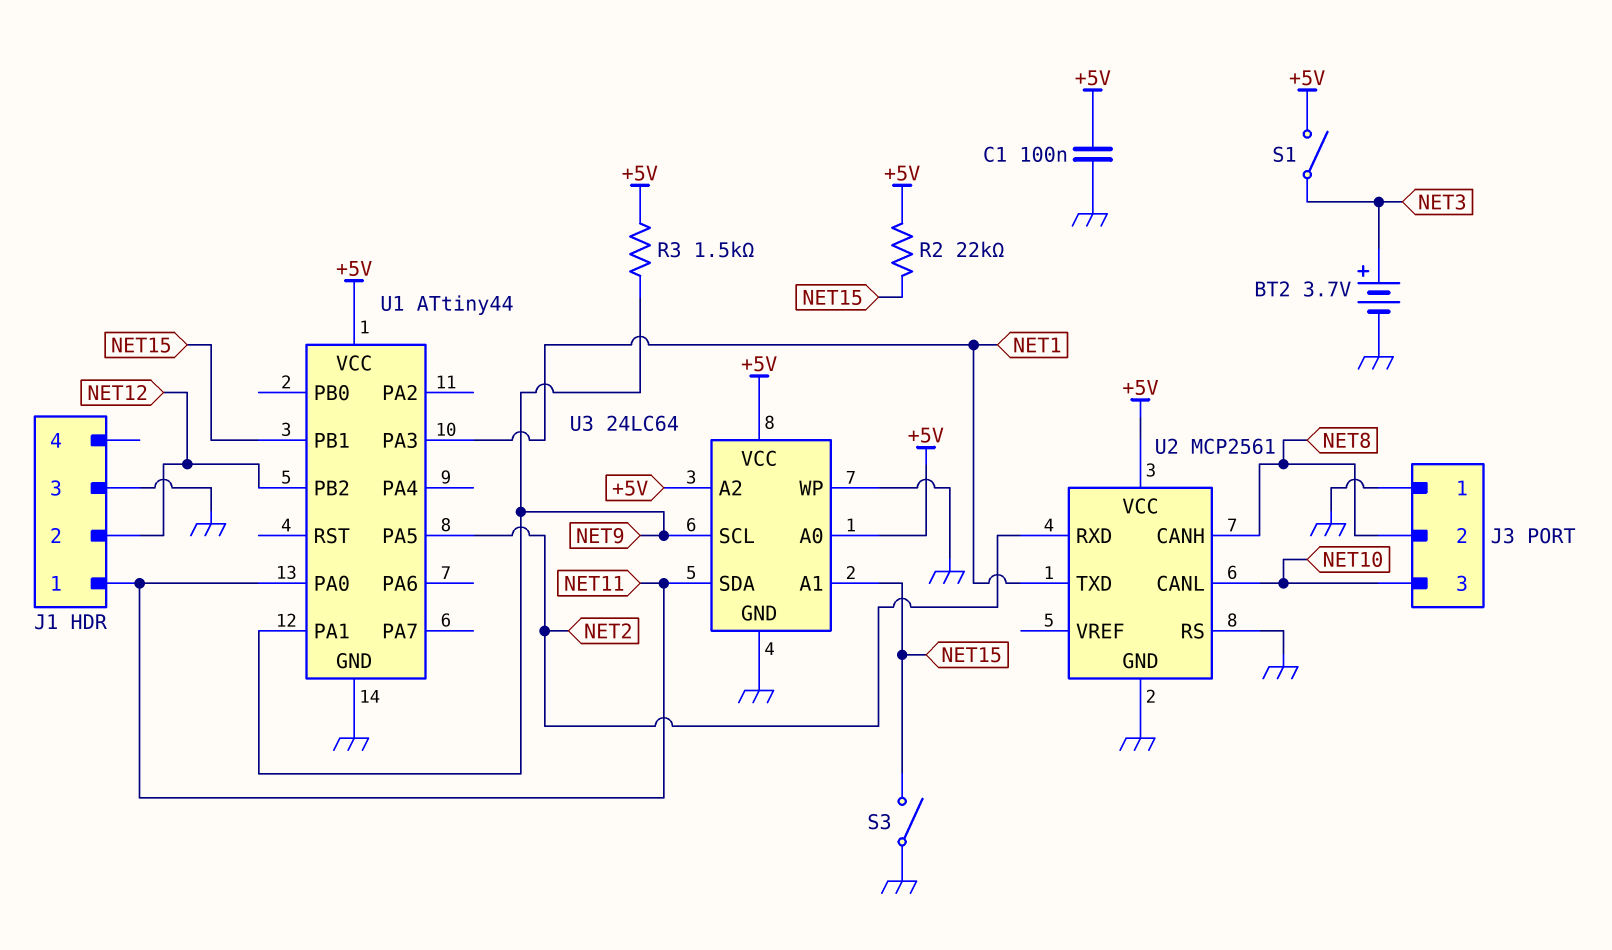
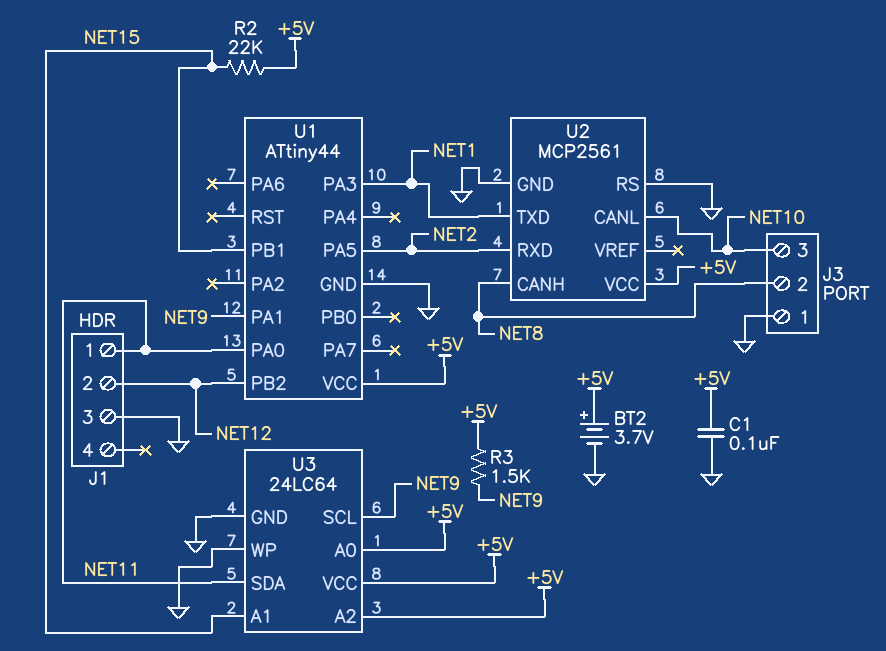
BT2: 3.7V (plus NET3, minus GND) -> 3.7V (plus +5V, minus GND)
S1: switch (+5V, NET3) -> none
S3: switch (GND, NET15) -> none

